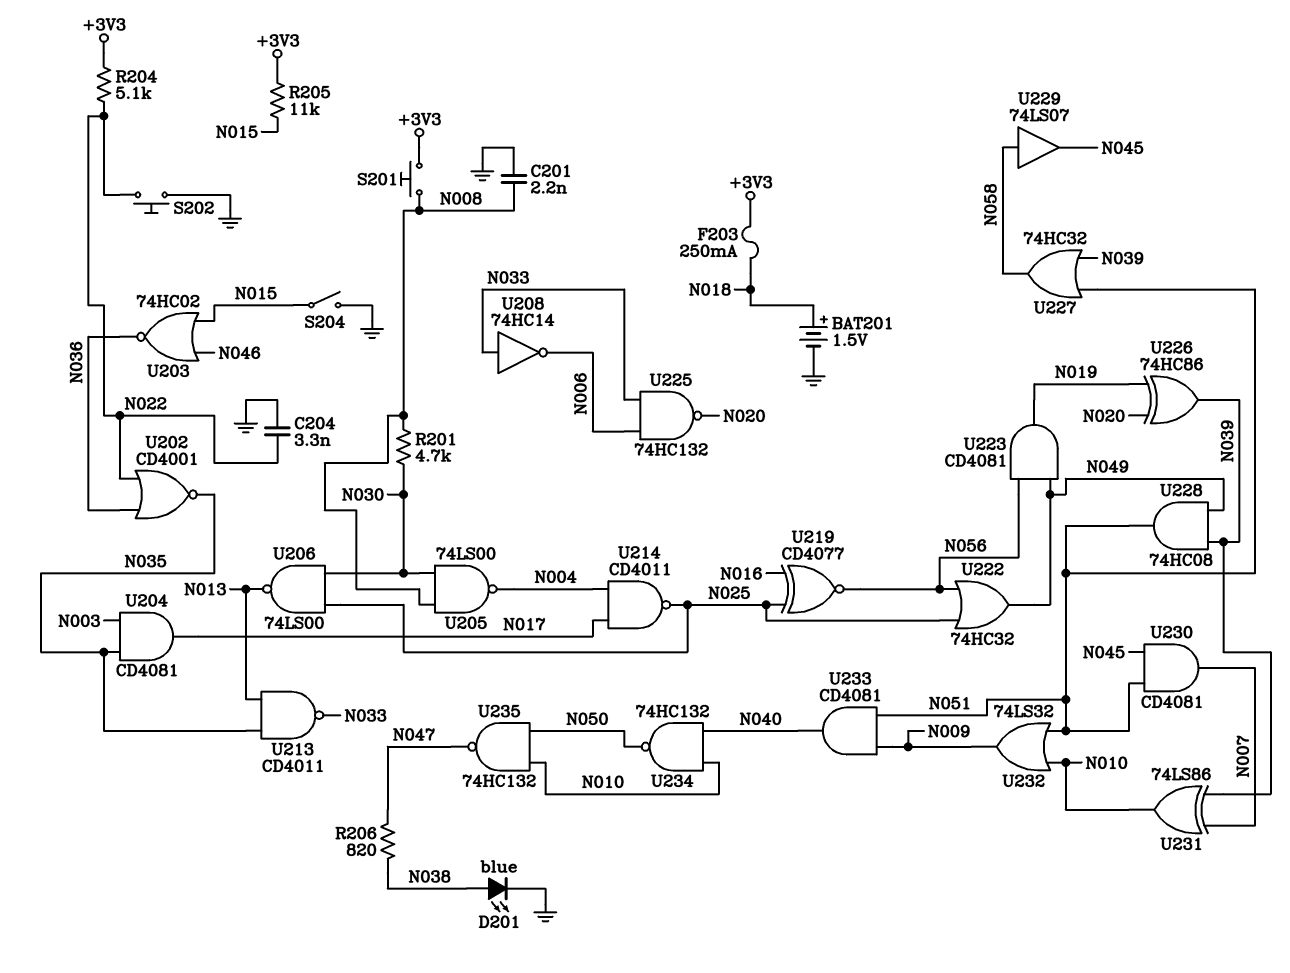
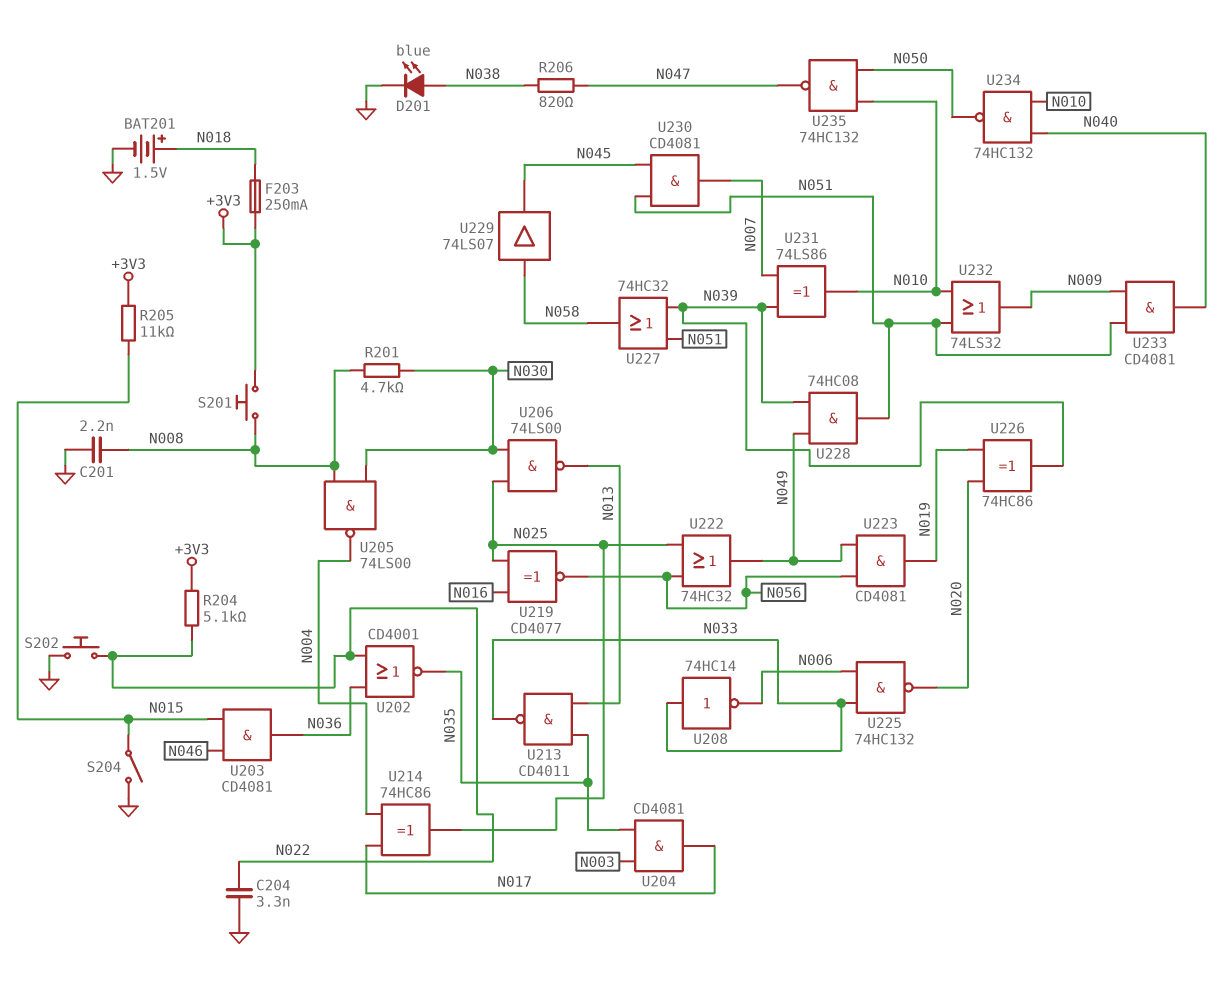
U203: NOR 74HC02 (in N015, in N046, out N036) -> AND CD4081 (in N015, in N046, out N036)
U214: NAND CD4011 (in N004, in N017, out N025) -> XOR 74HC86 (in N004, in N017, out N025)

